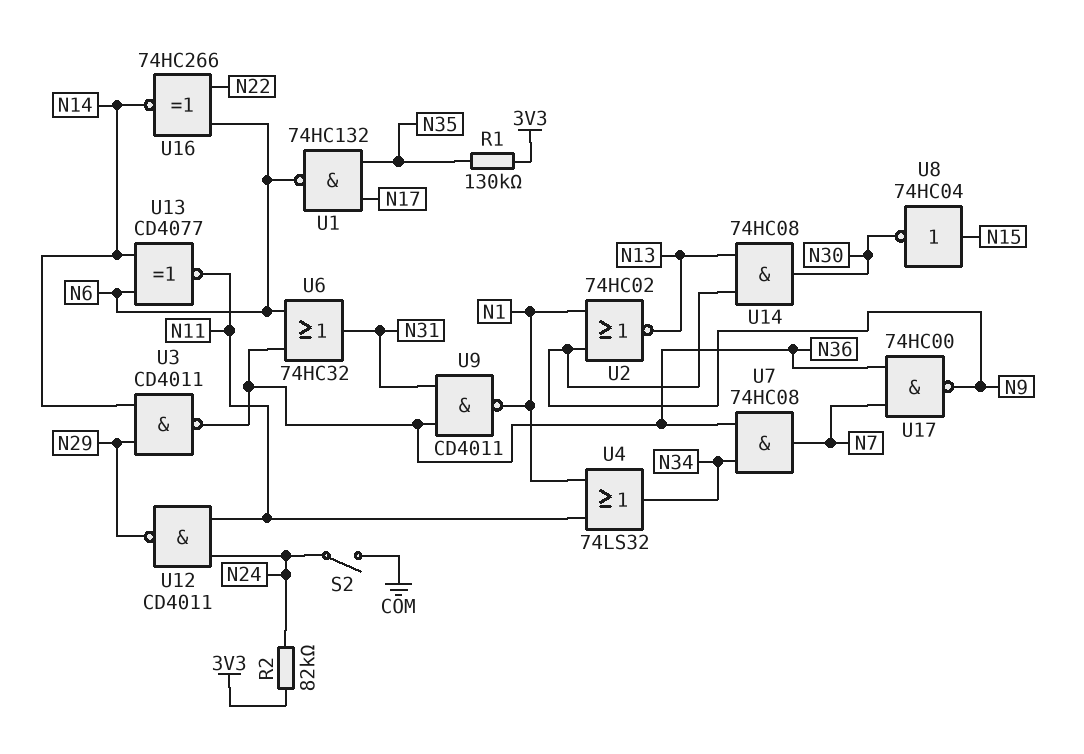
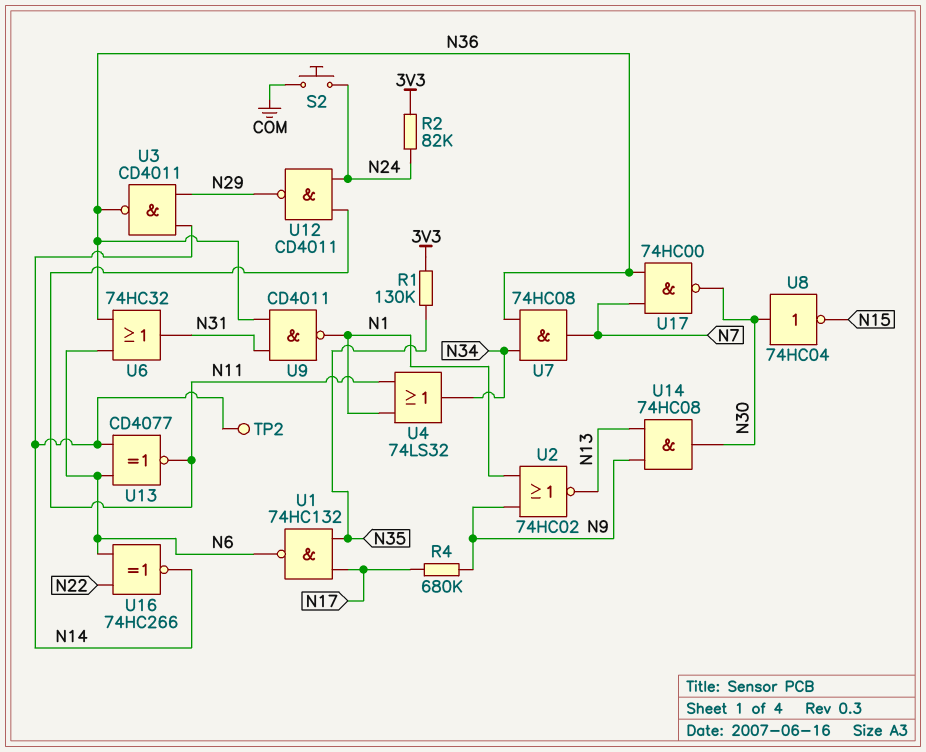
R4: none -> 680k (N9, N17)
S2: switch (COM, N24) -> button (COM, N24)
TP2: none -> test point (N14)
U8: NOT 74HC04 (in N15, out N30) -> NOT 74HC04 (in N30, out N15)
U17: NAND 74HC00 (in N7, in N36, out N9) -> NAND 74HC00 (in N7, in N36, out N30)

